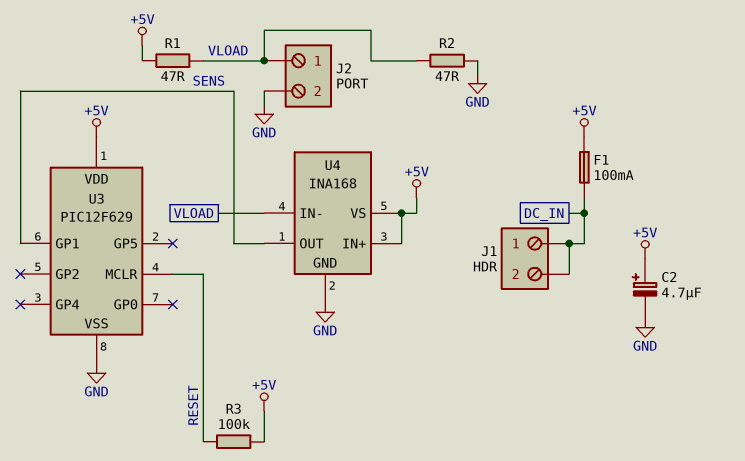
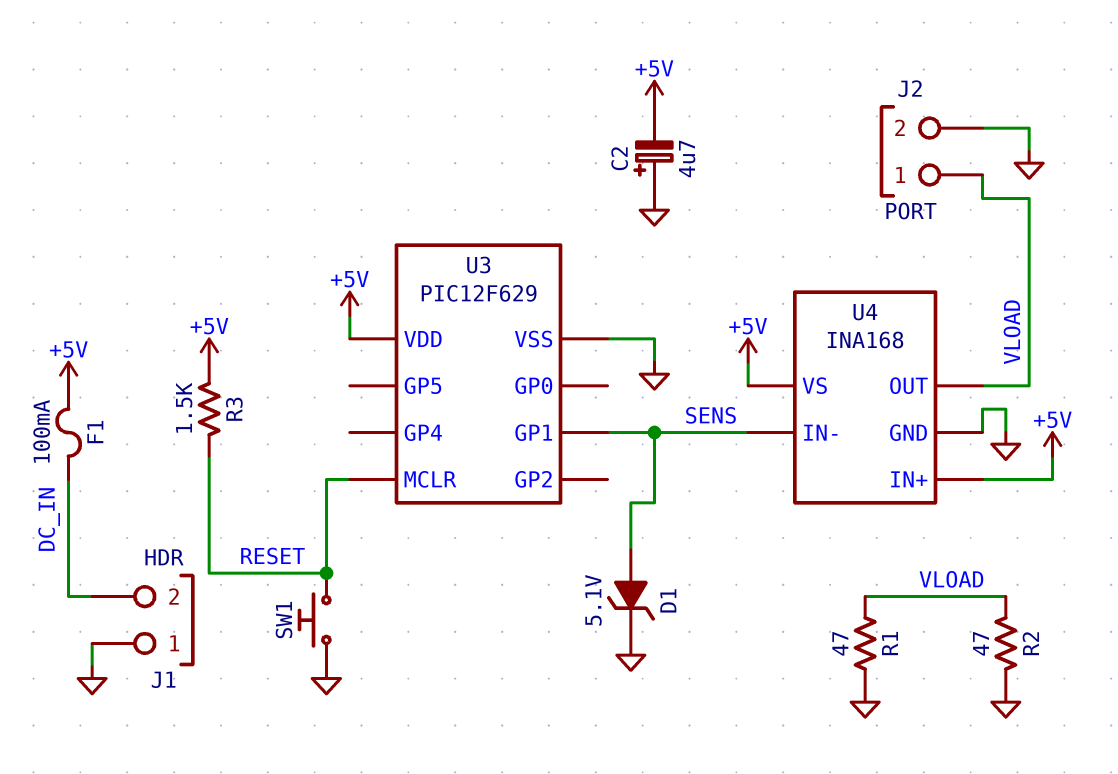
C2: 4.7uF (plus +5V, minus GND) -> 4.7uF (plus GND, minus +5V)
D1: none -> zener 5.1V (A SENS, K GND)
J1 pin 1: DC_IN -> GND
R1: 47 (+5V, VLOAD) -> 47 (GND, VLOAD)
R3: 100k (+5V, RESET) -> 1.5k (+5V, RESET)
SW1: none -> button (GND, RESET)
U4 pin IN-: VLOAD -> SENS
U4 pin OUT: SENS -> VLOAD

